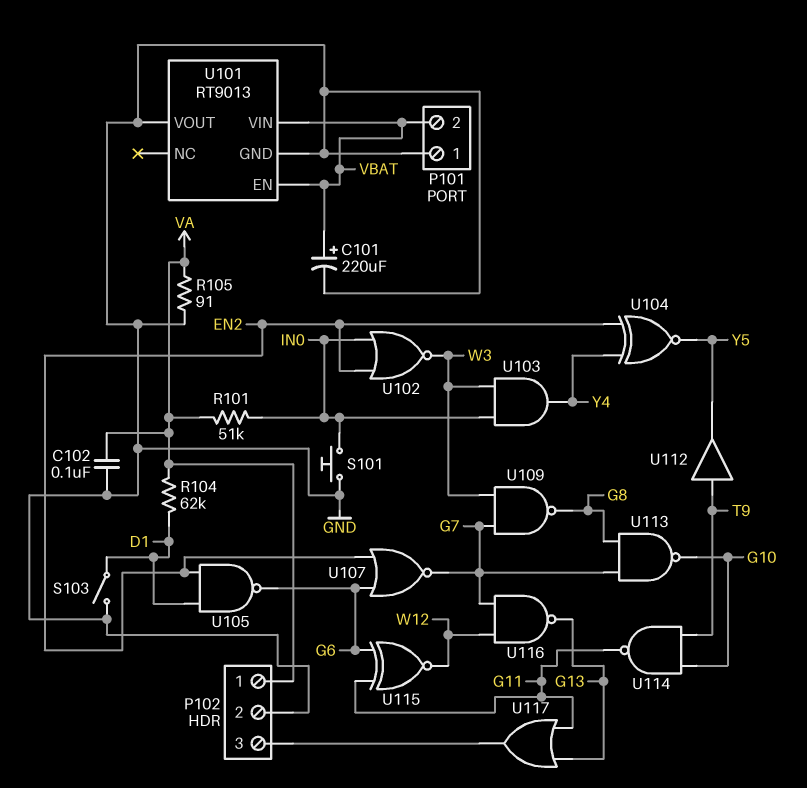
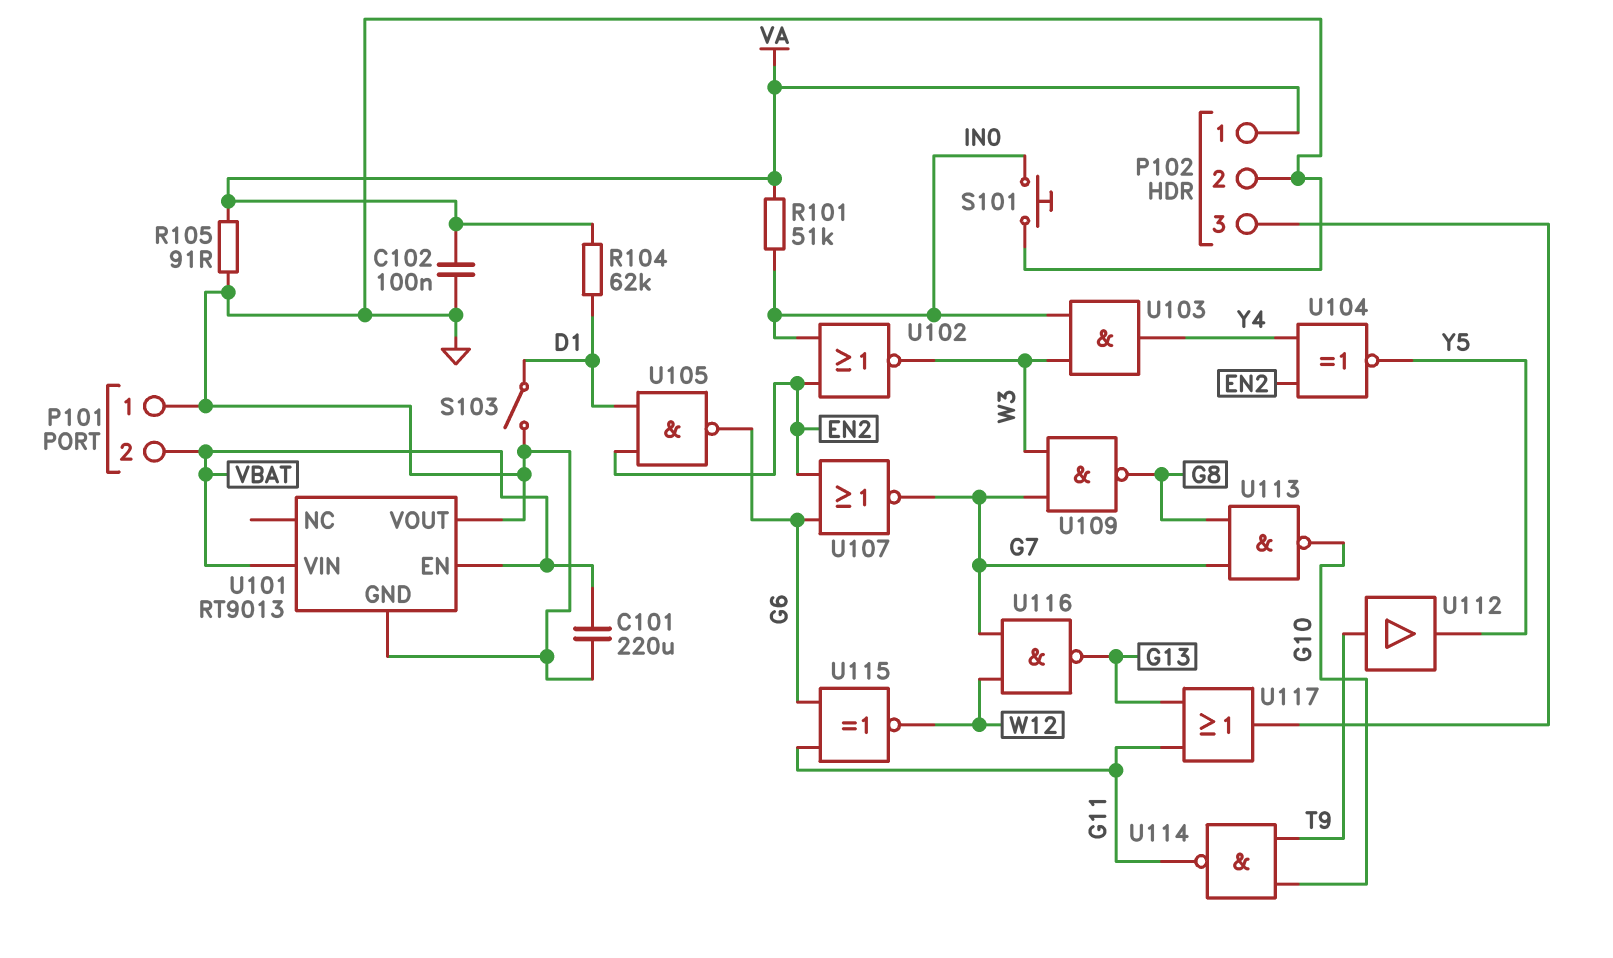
C101: 220uF (plus VBAT, minus GND) -> 220uF (GND, VBAT)

